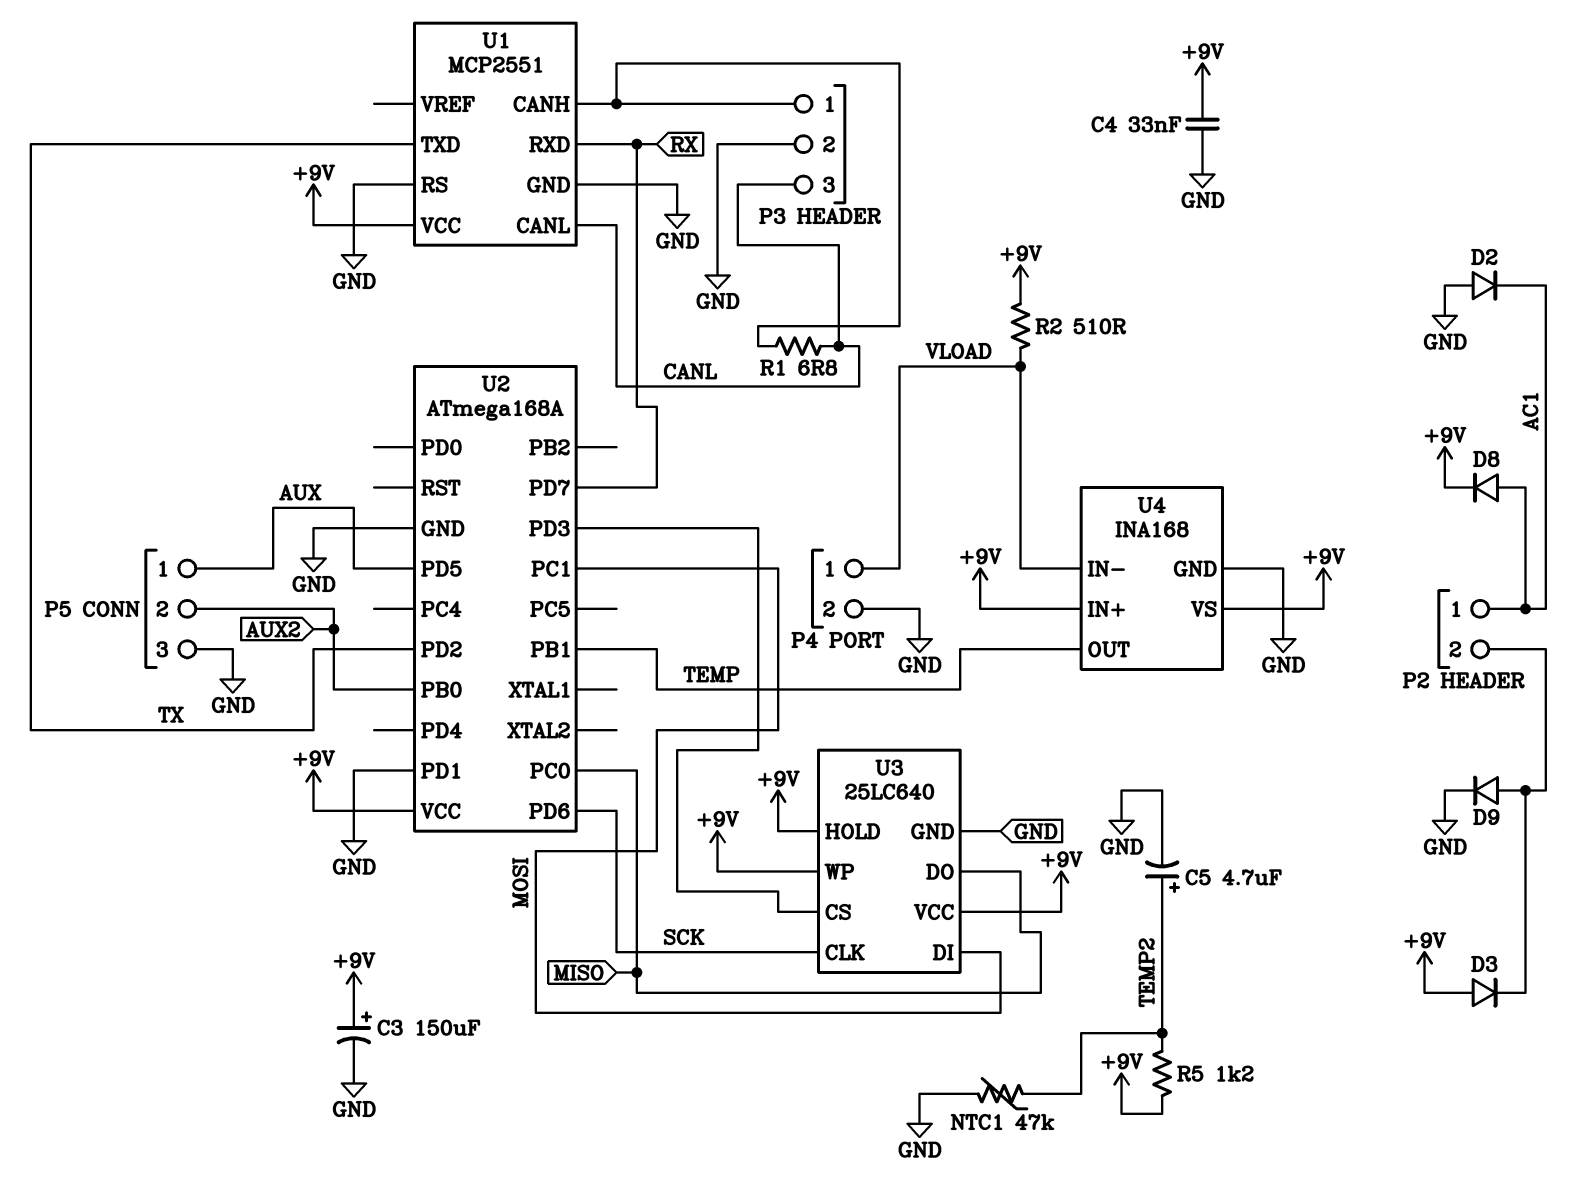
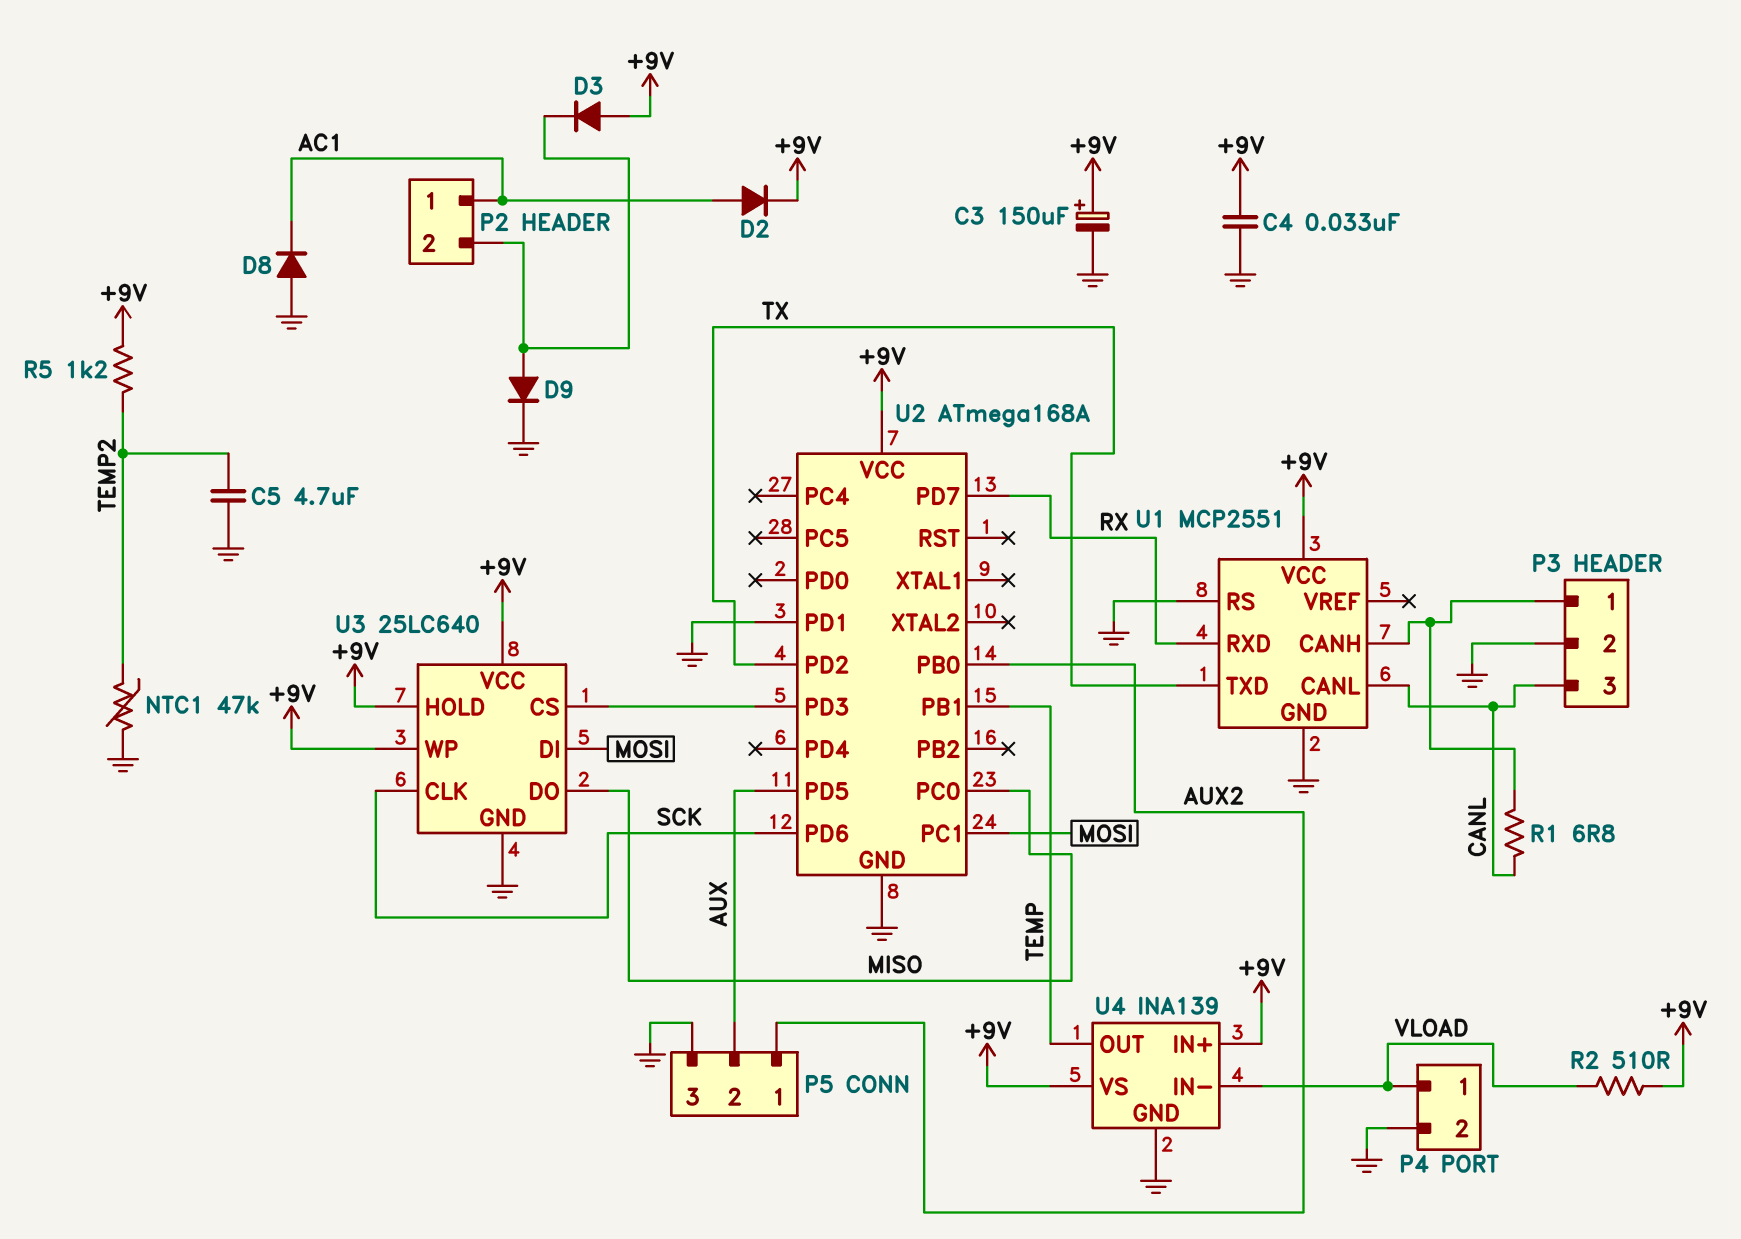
C5: 4.7uF (plus TEMP2, minus GND) -> 4.7uF (GND, TEMP2)
D2: diode (A GND, K AC1) -> diode (A AC1, K +9V)
D8: diode (A AC1, K +9V) -> diode (A GND, K AC1)
P5 pin 1: AUX -> AUX2
P5 pin 2: AUX2 -> AUX
U4: INA168 -> INA139

